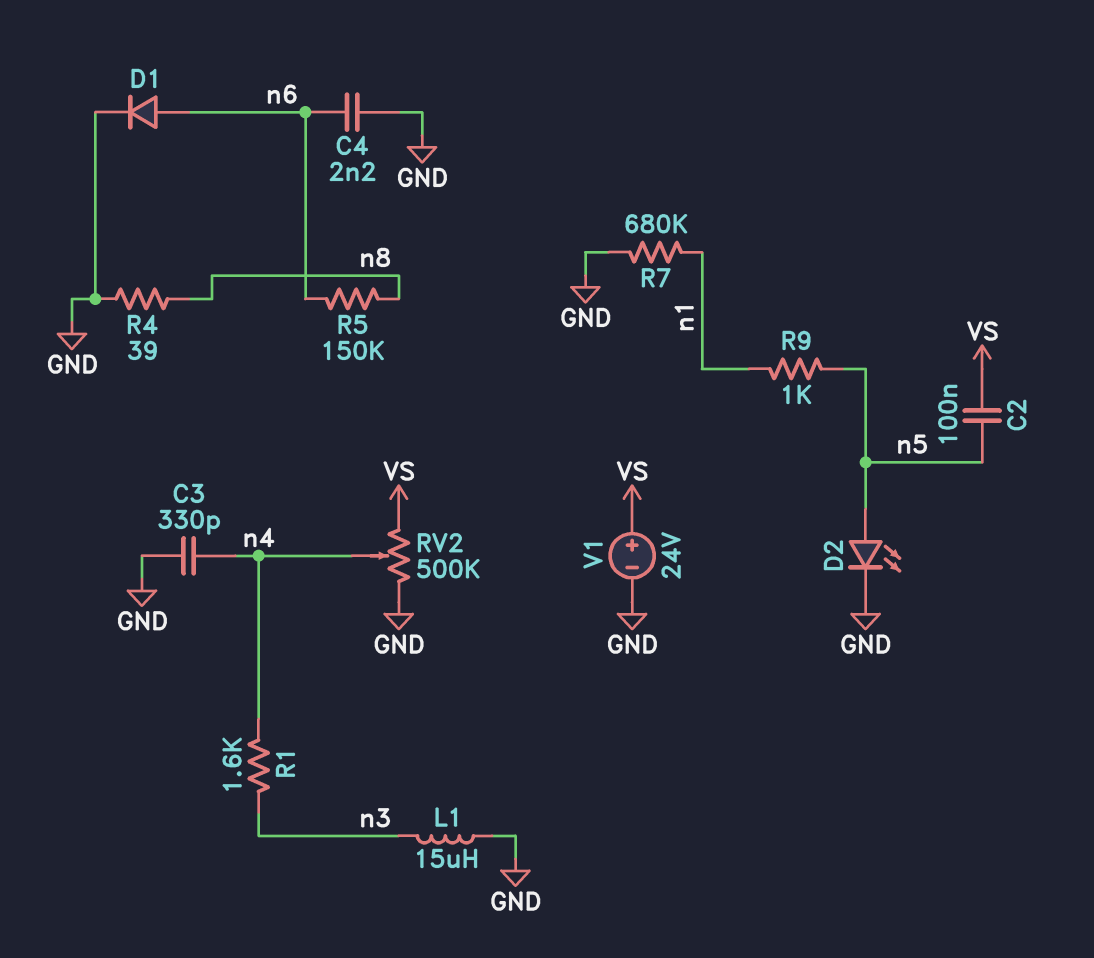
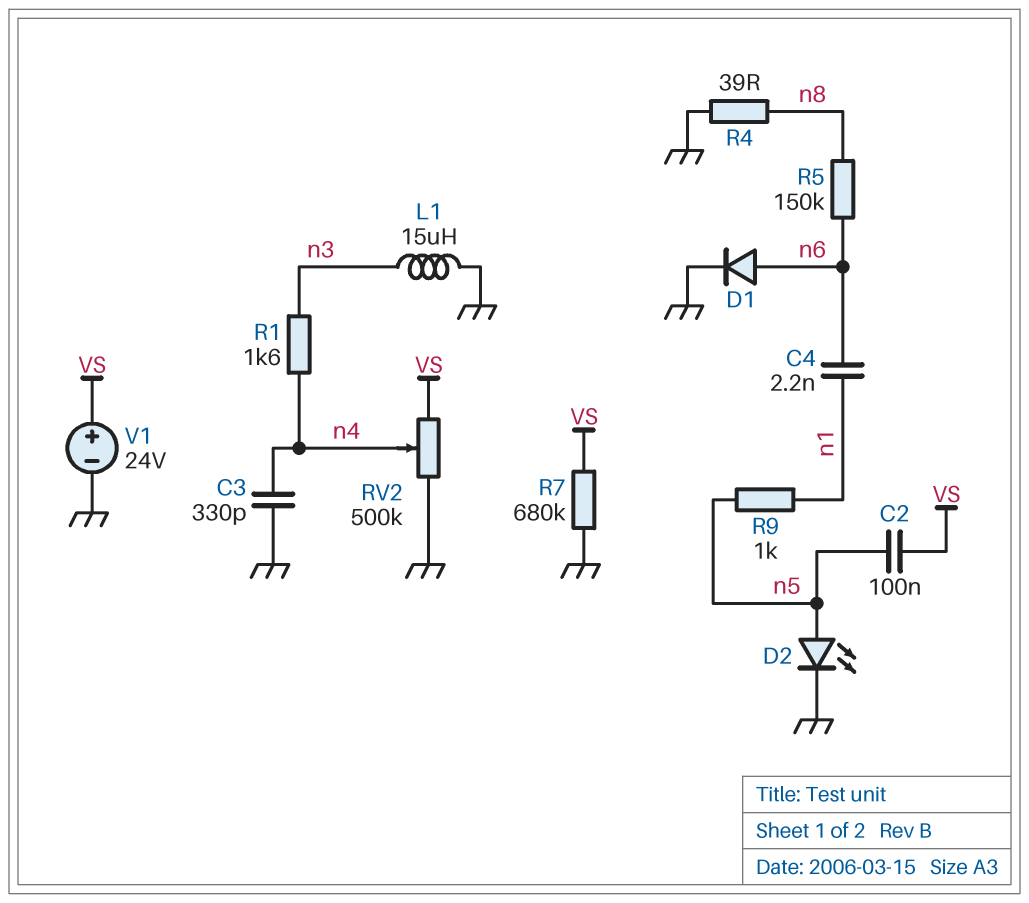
C4: 2.2nF (GND, n6) -> 2.2nF (n1, n6)
R7: 680k (GND, n1) -> 680k (GND, VS)

